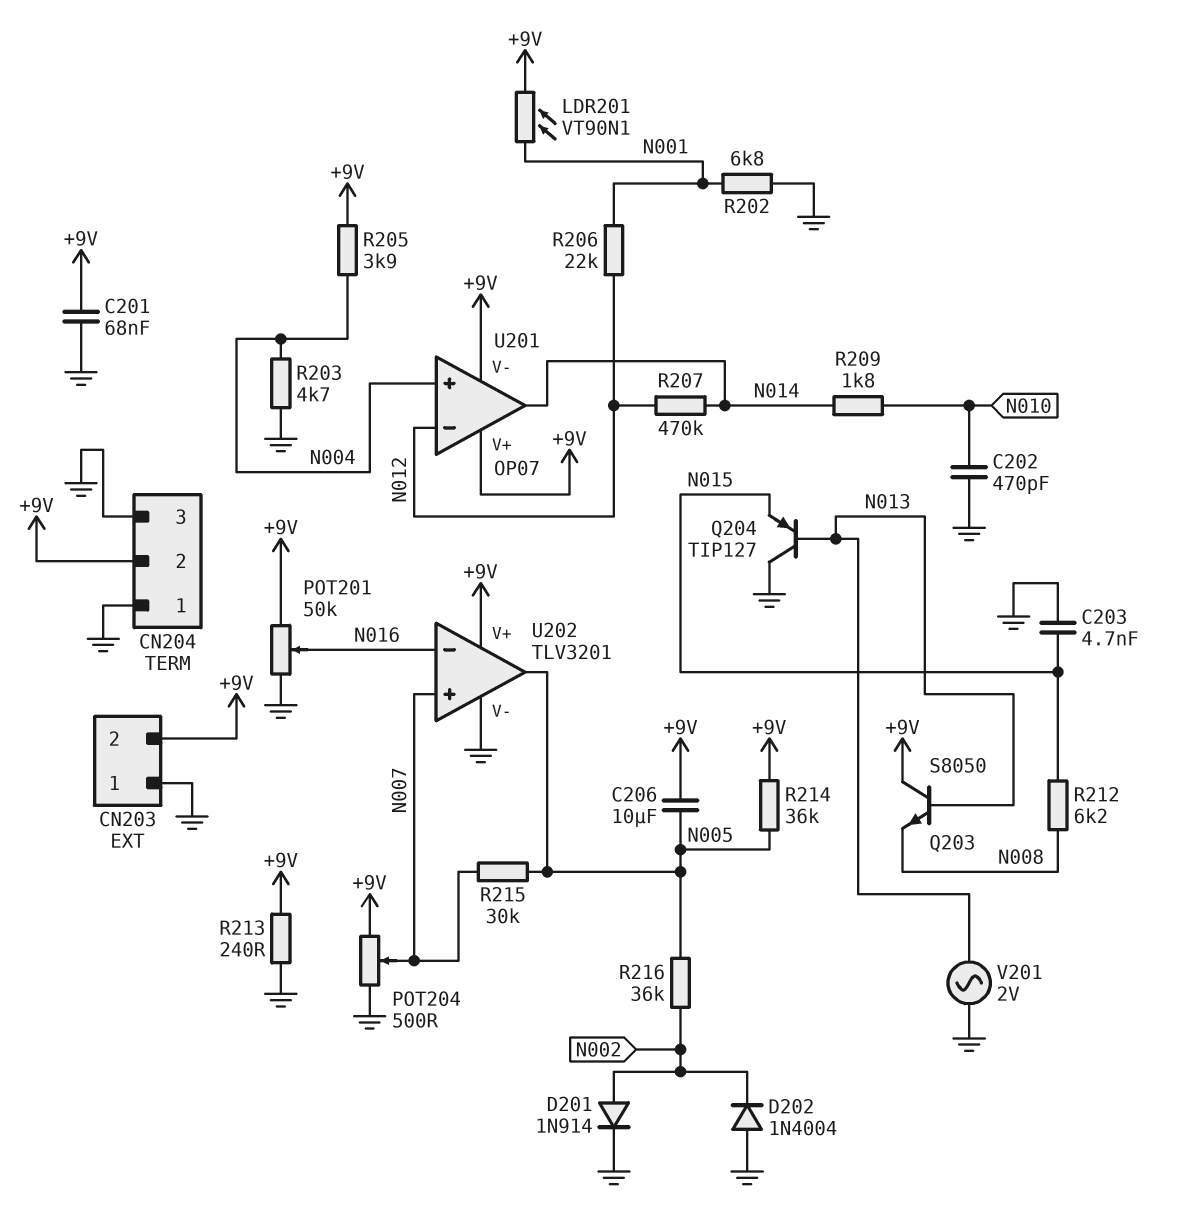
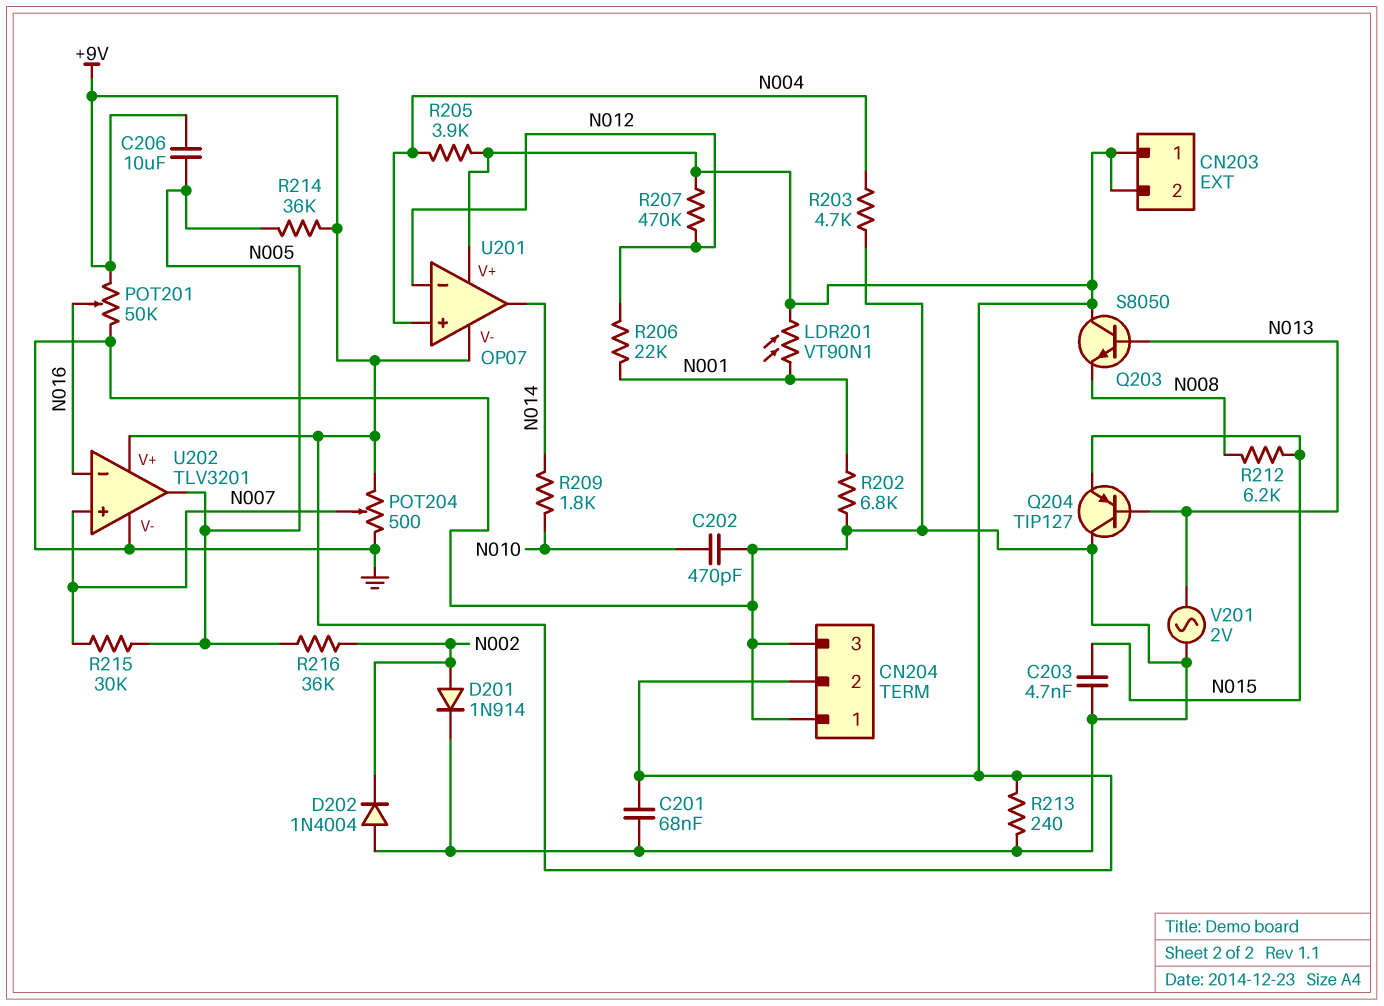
CN203 pin 1: GND -> +9V
R207: 470k (N012, N014) -> 470k (+9V, N012)

